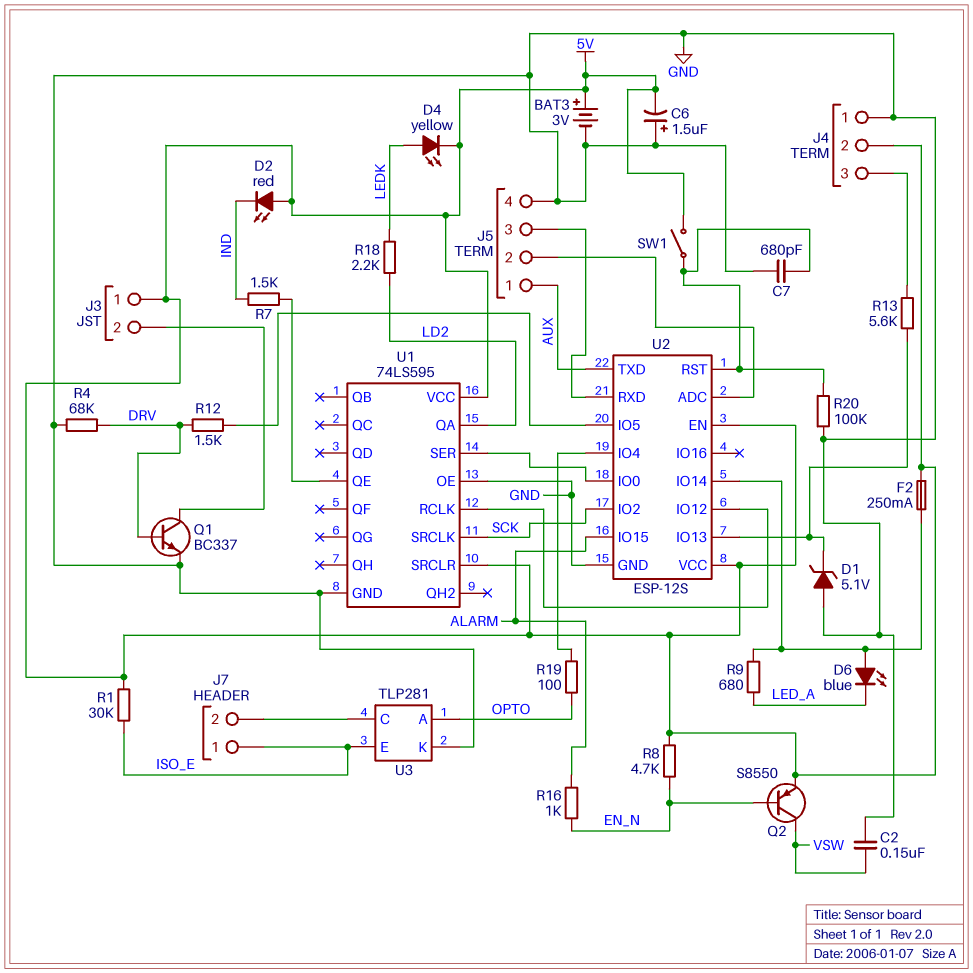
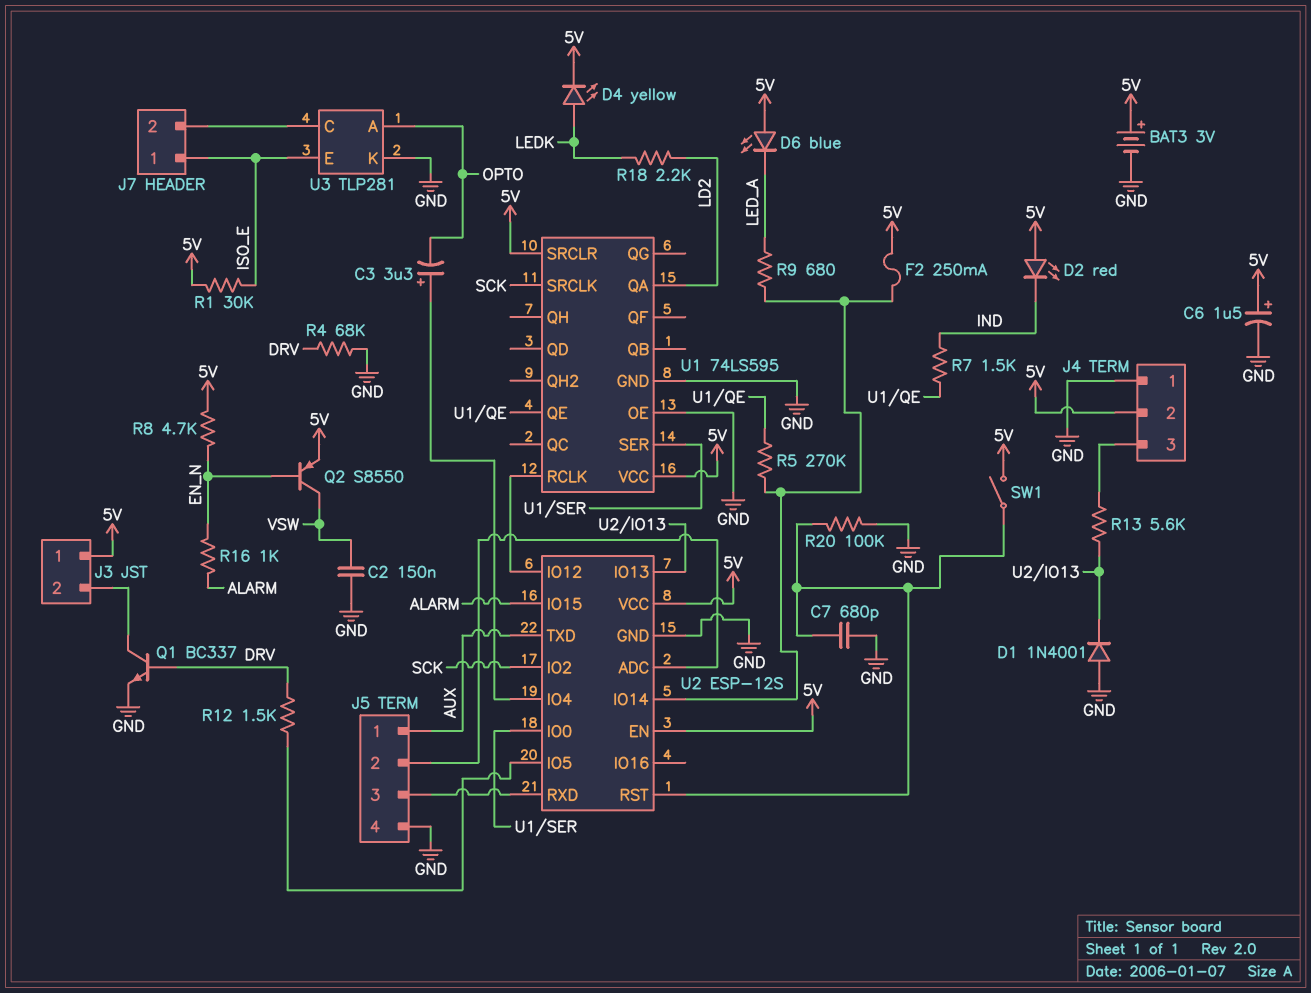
C3: none -> 3.3uF (plus U2/IO4, minus OPTO)
C6: 1.5uF (plus GND, minus 5V) -> 1.5uF (plus 5V, minus GND)
D1: zener 5.1V (A GND, K U2/IO13) -> diode 1N4001 (A GND, K U2/IO13)
D6: LED blue (A U2/IO14, K LED_A) -> LED blue (A 5V, K LED_A)
R5: none -> 270k (U1/QE, U2/IO14)
R19: 100 (OPTO, U2/IO4) -> none

